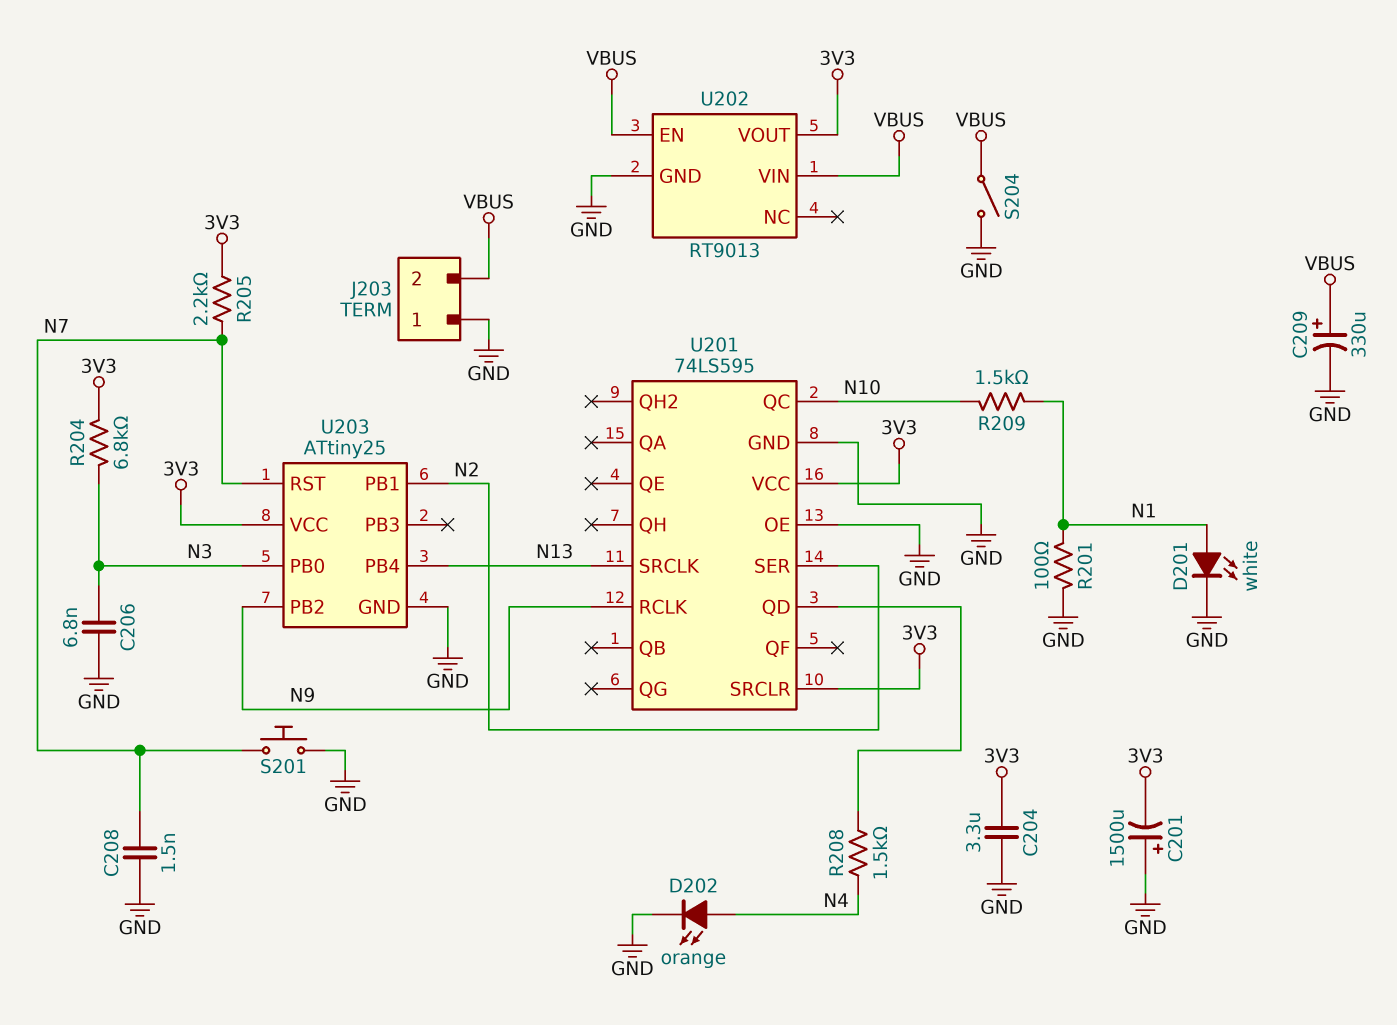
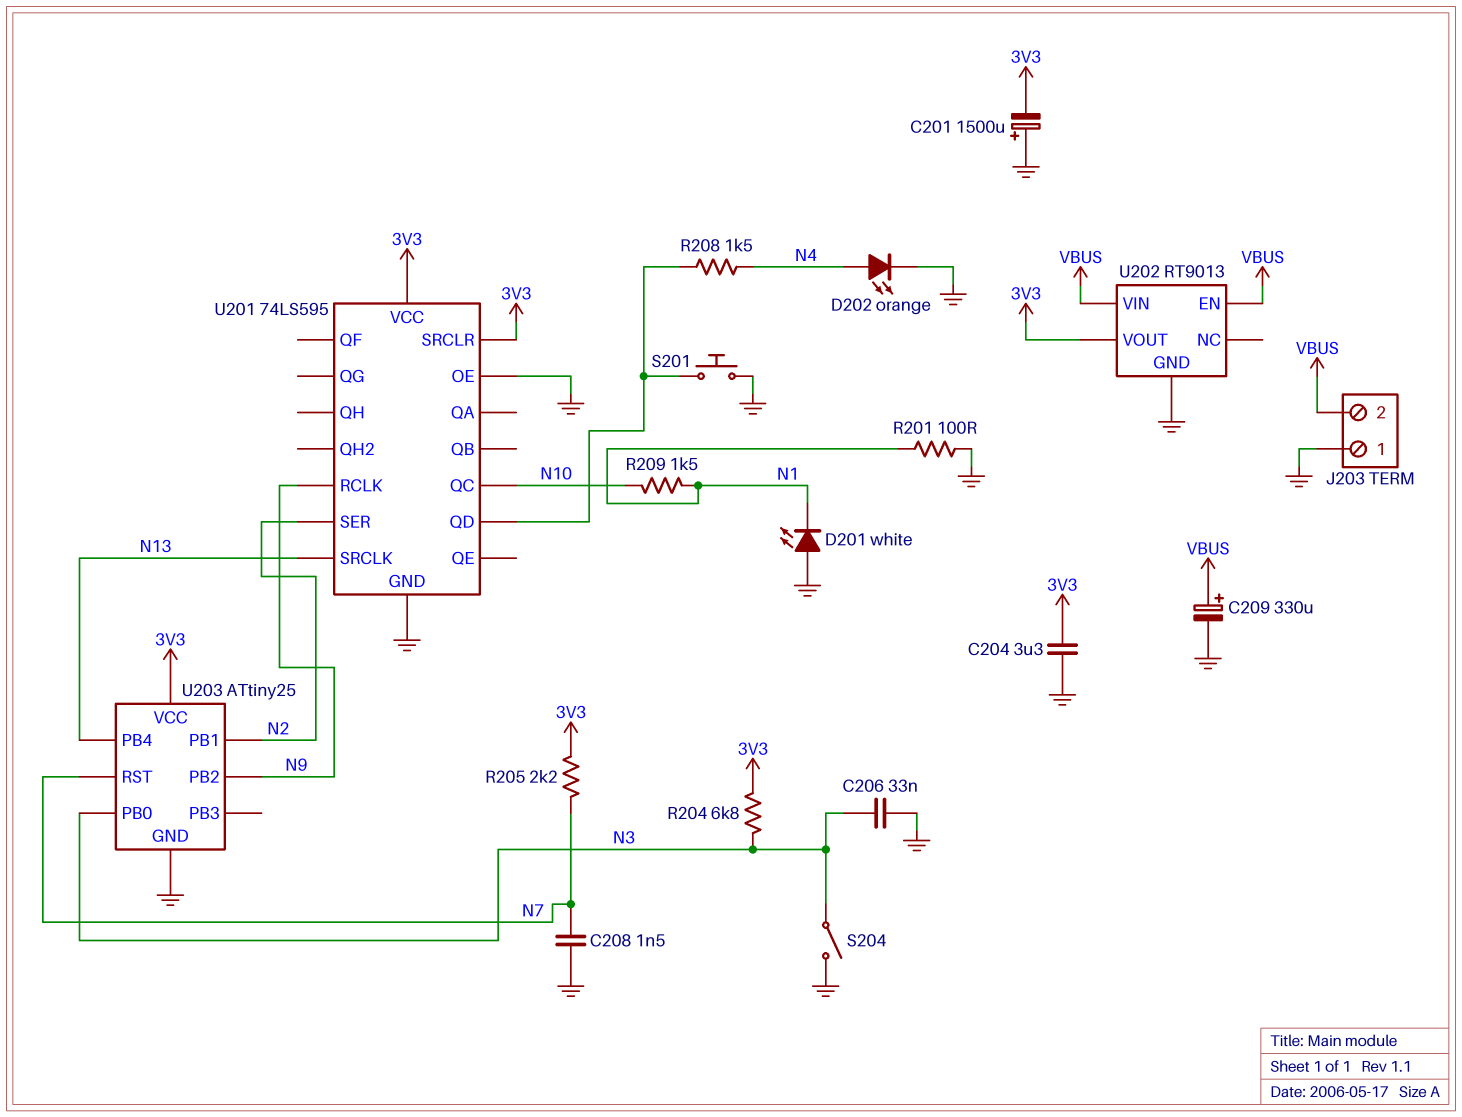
C206: 6.8nF (GND, N3) -> 33nF (GND, N3)
D201: LED white (A N1, K GND) -> LED white (A GND, K N1)
S201: button (GND, N7) -> button (GND, U201/QD)
S204: switch (GND, VBUS) -> switch (GND, N3)

